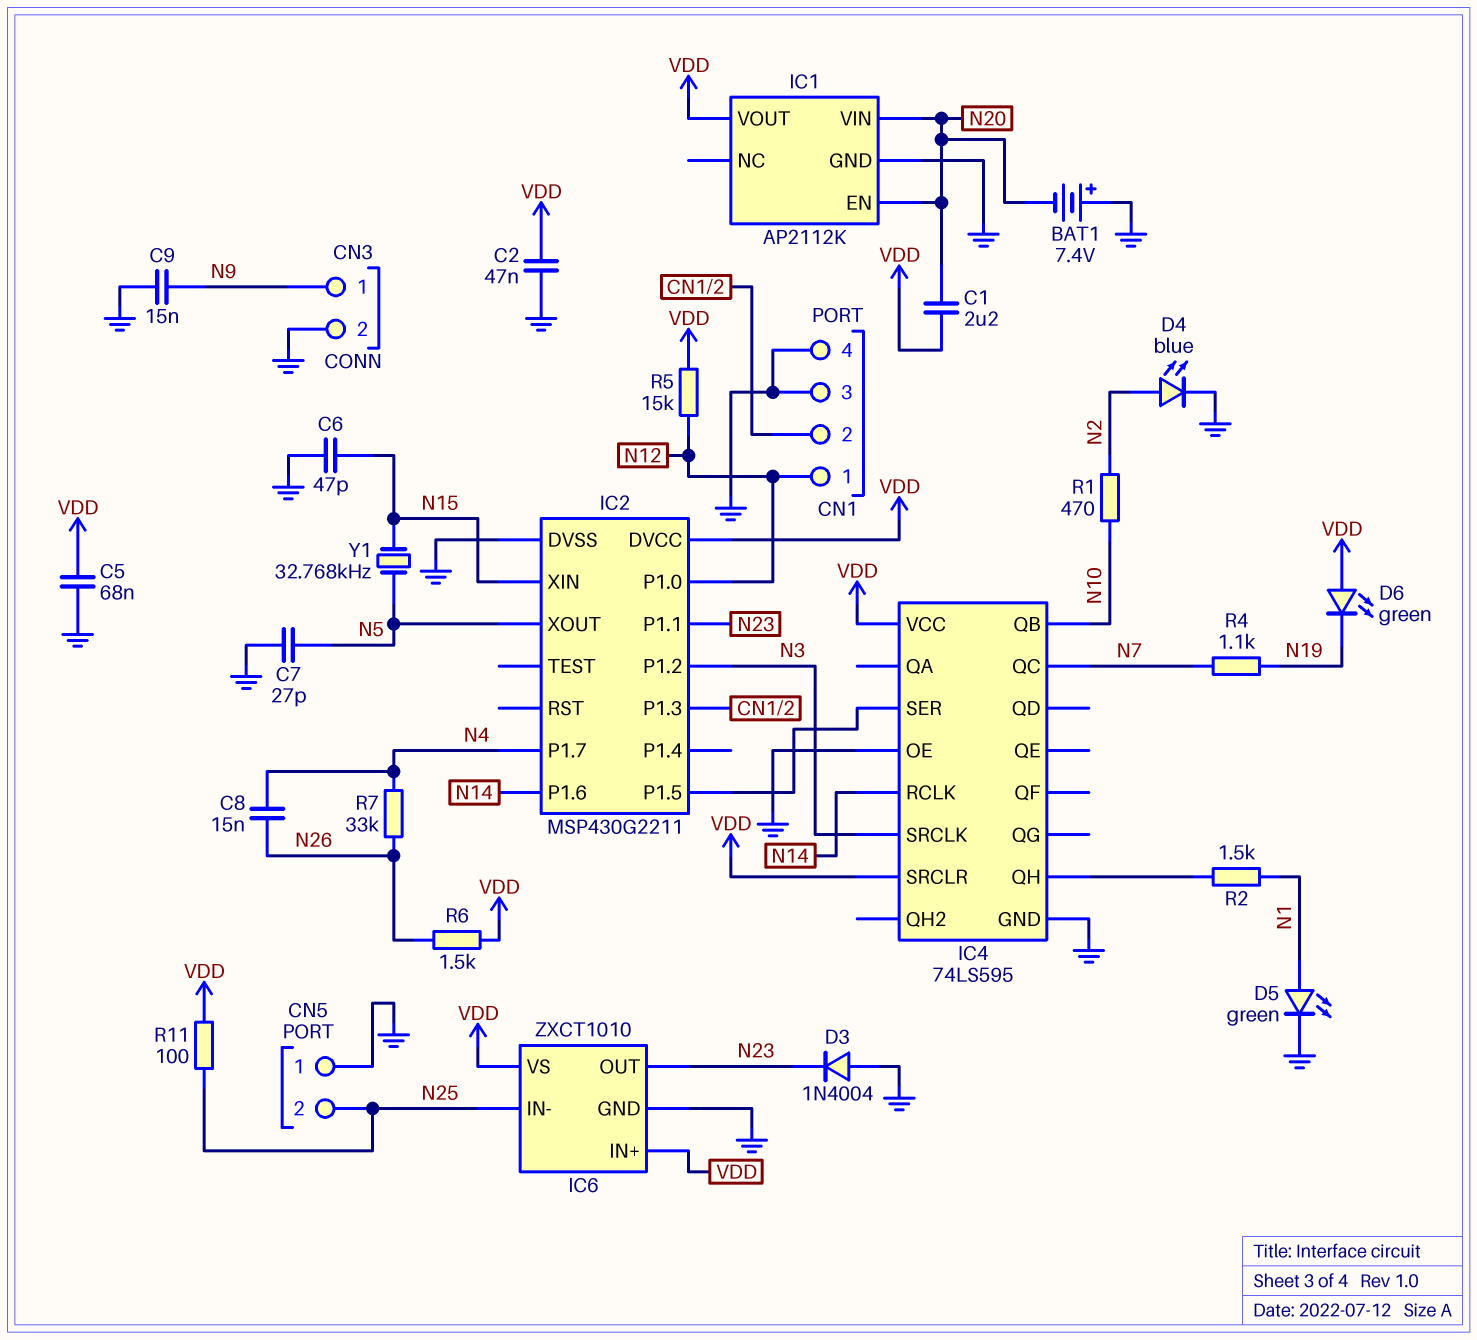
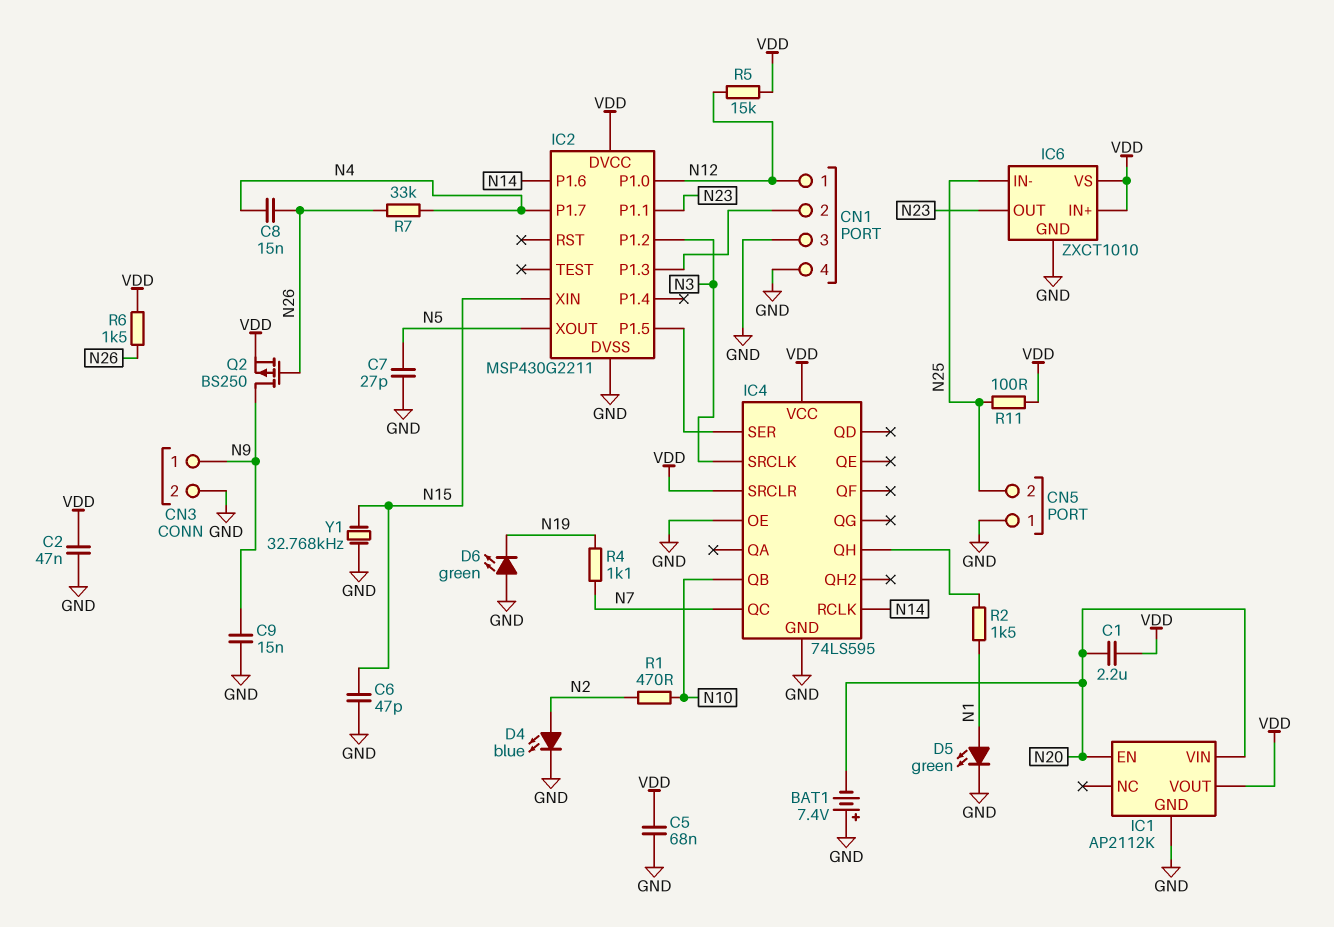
D3: diode 1N4004 (A GND, K N23) -> none
D6: LED green (A VDD, K N19) -> LED green (A GND, K N19)
Q2: none -> PMOS BS250 (G N26, D N9, S VDD)
Y1: 32.768kHz (N5, N15) -> 32.768kHz (GND, N15)

